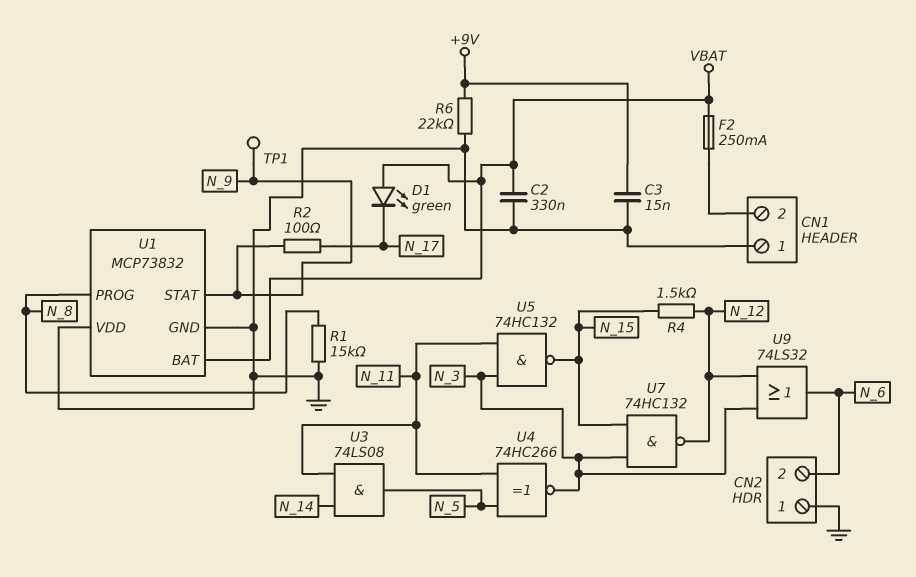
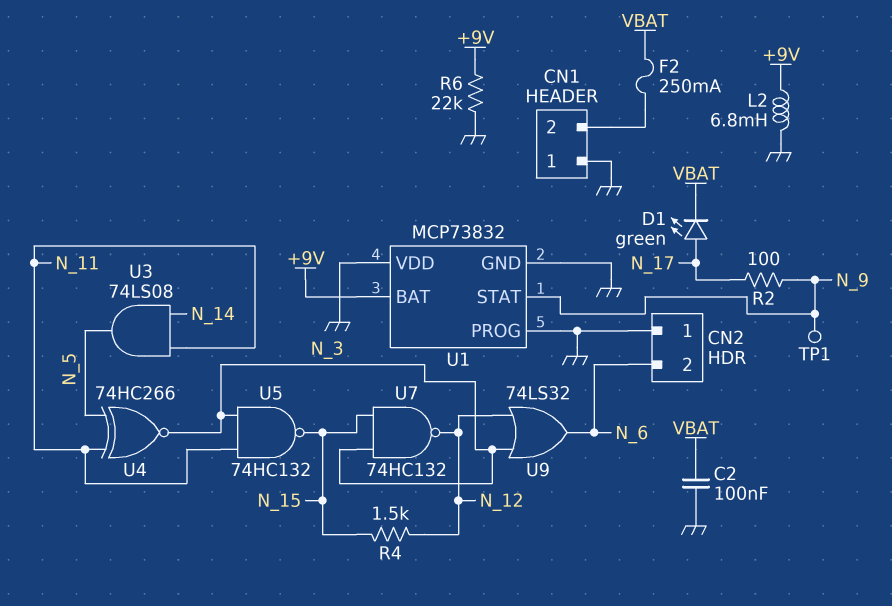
C2: 330nF (GND, VBAT) -> 100nF (GND, VBAT)
C3: 15nF (+9V, GND) -> none
D1: LED green (A VBAT, K N_17) -> LED green (A N_17, K VBAT)
L2: none -> 6.8mH (+9V, GND)
R1: 15k (GND, N_8) -> none
U1 pin BAT: VBAT -> +9V
U1 pin PROG: N_8 -> GND

